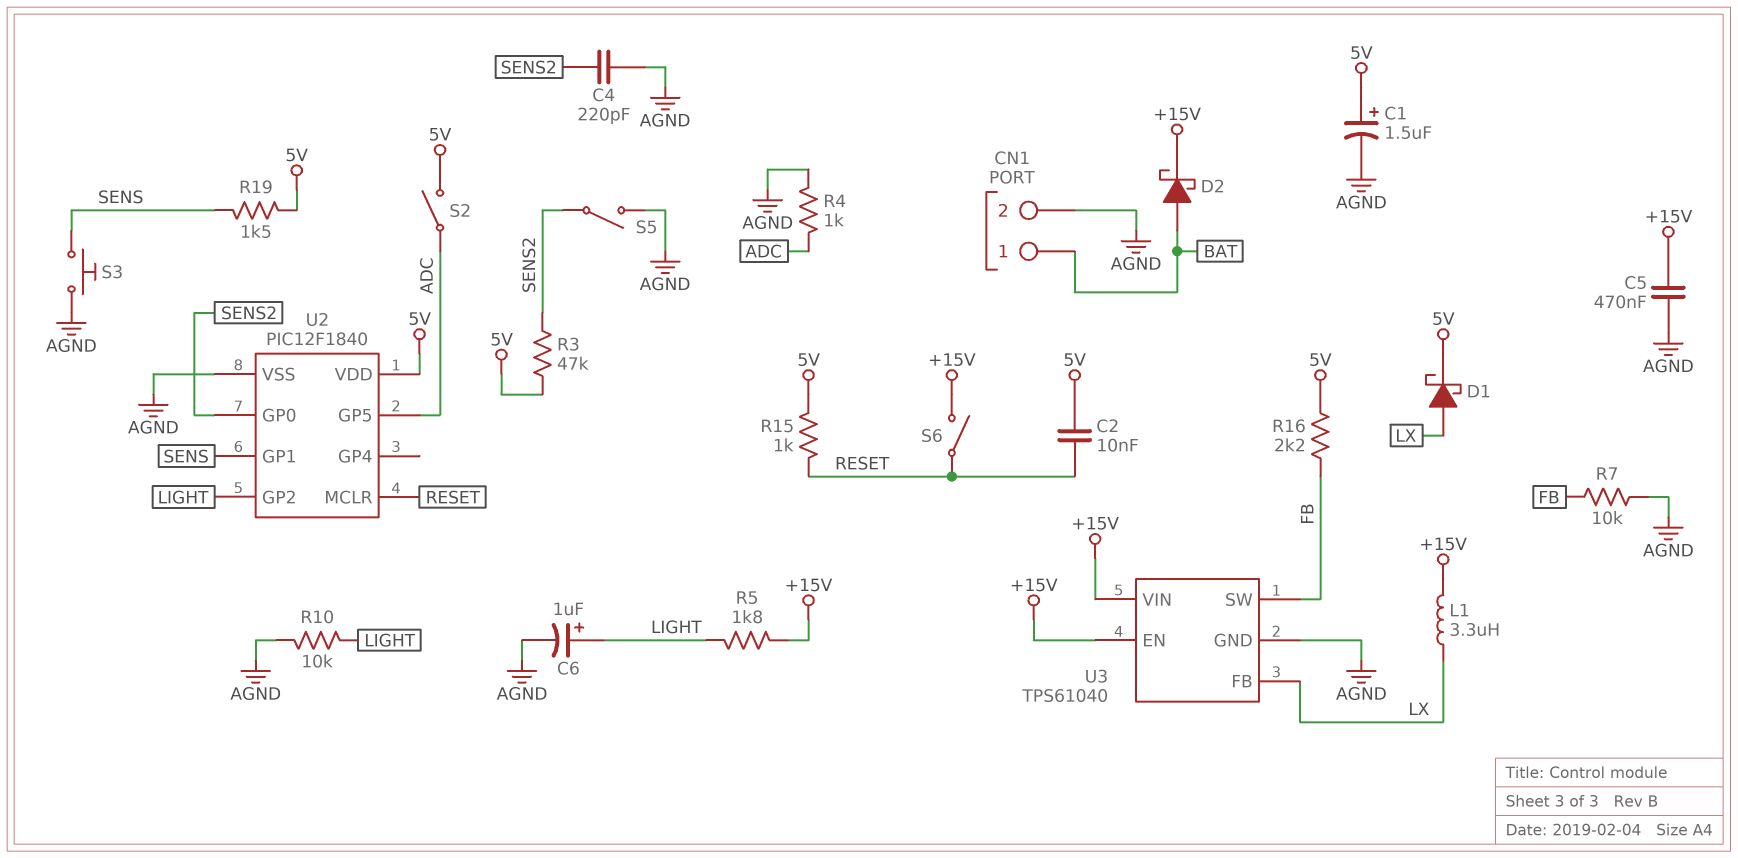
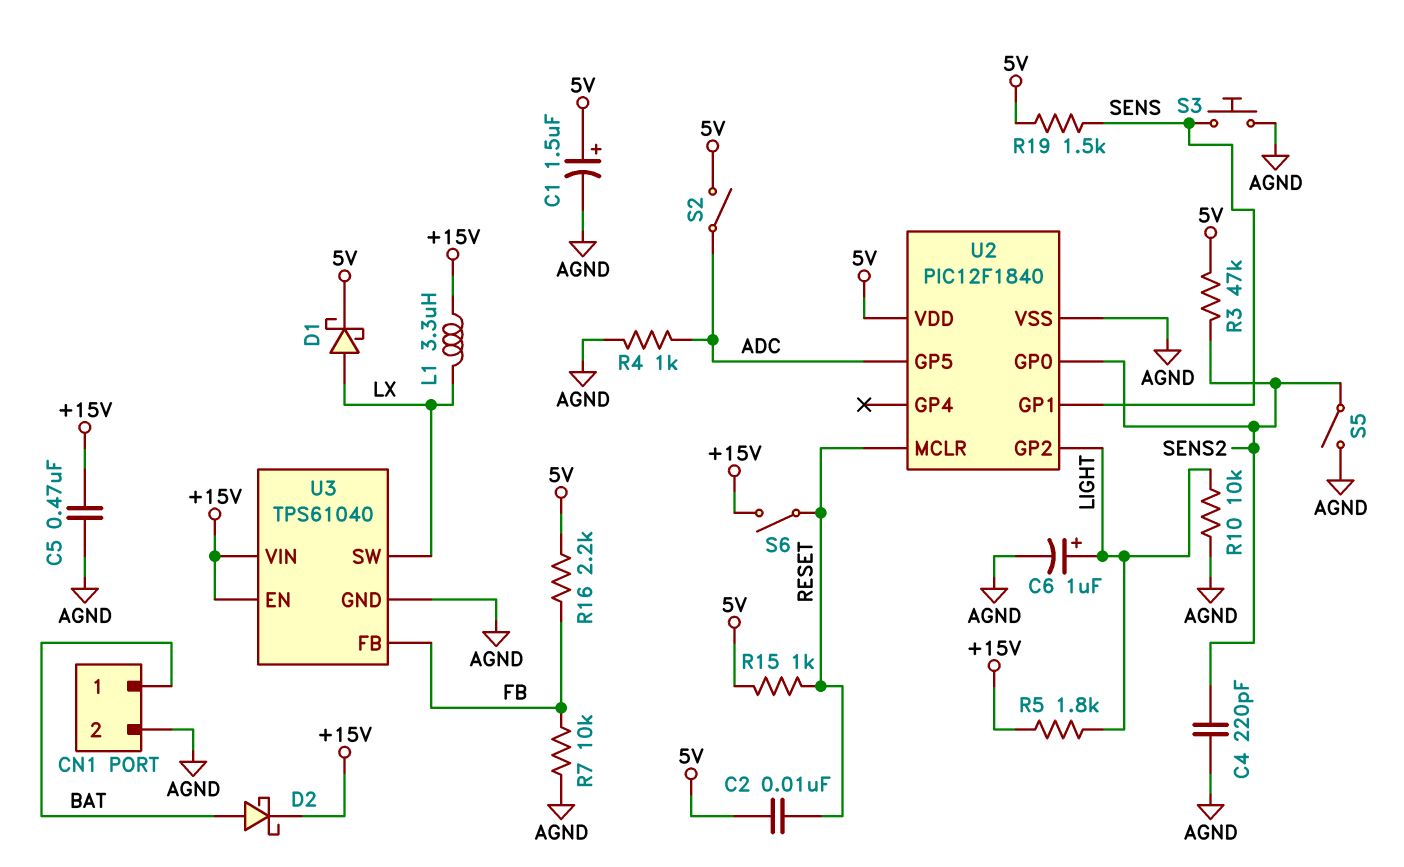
U3 pin FB: LX -> FB
U3 pin SW: FB -> LX

